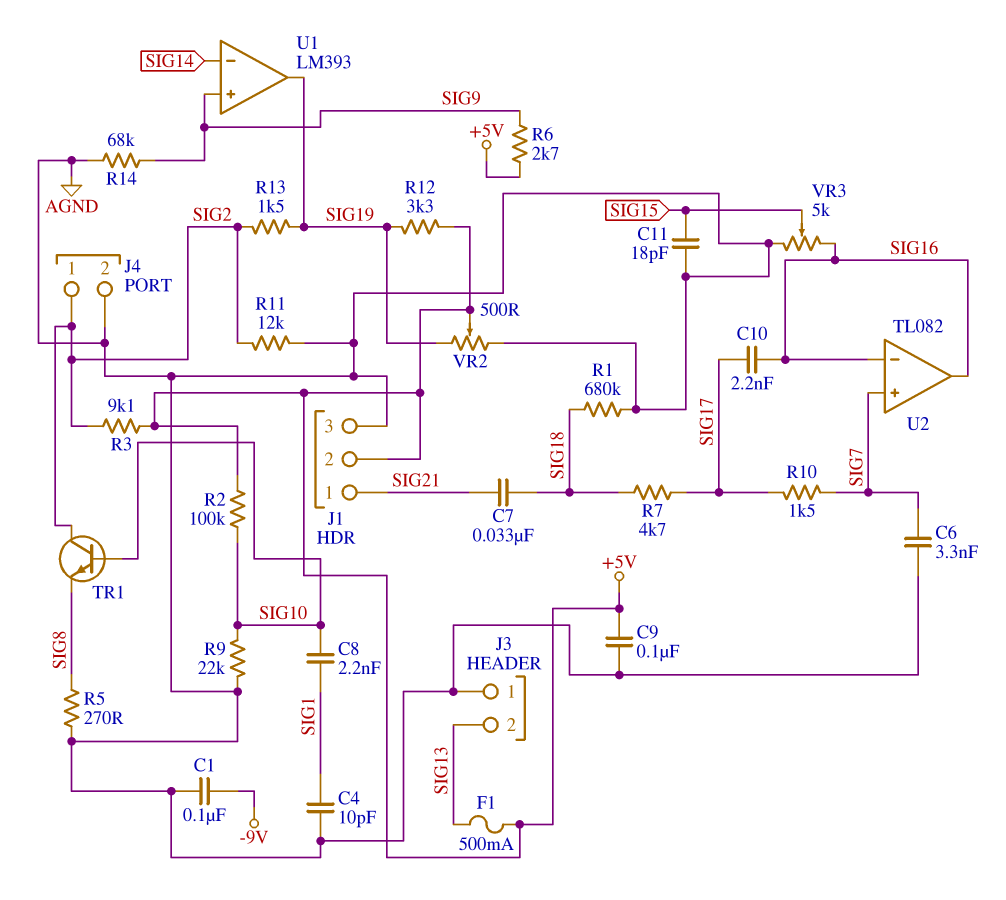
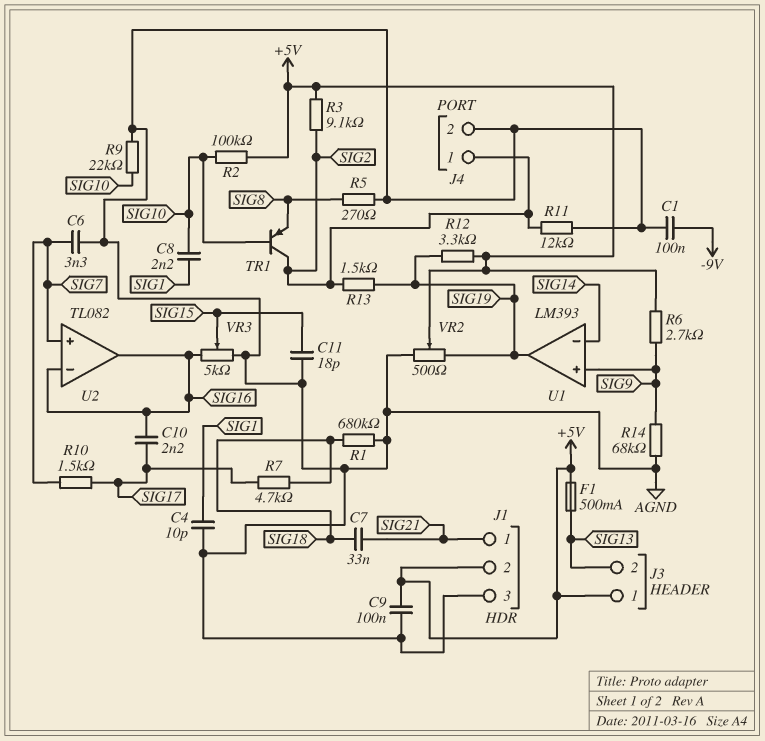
J3 pin 1: AGND -> +5V
TR1: NPN (B SIG10, C SIG2, E SIG8) -> PNP (B SIG10, C SIG2, E SIG8)

